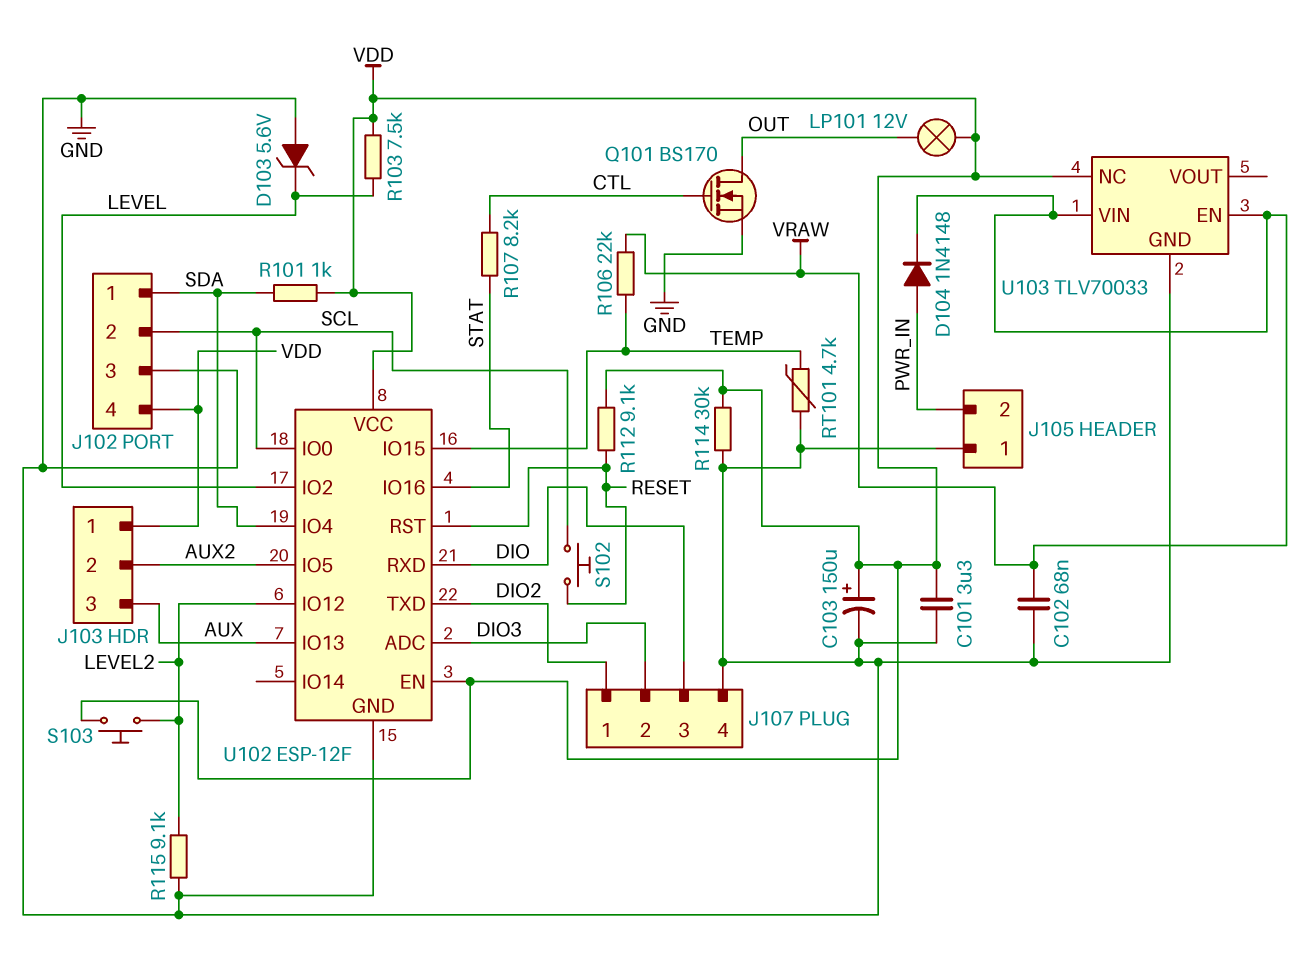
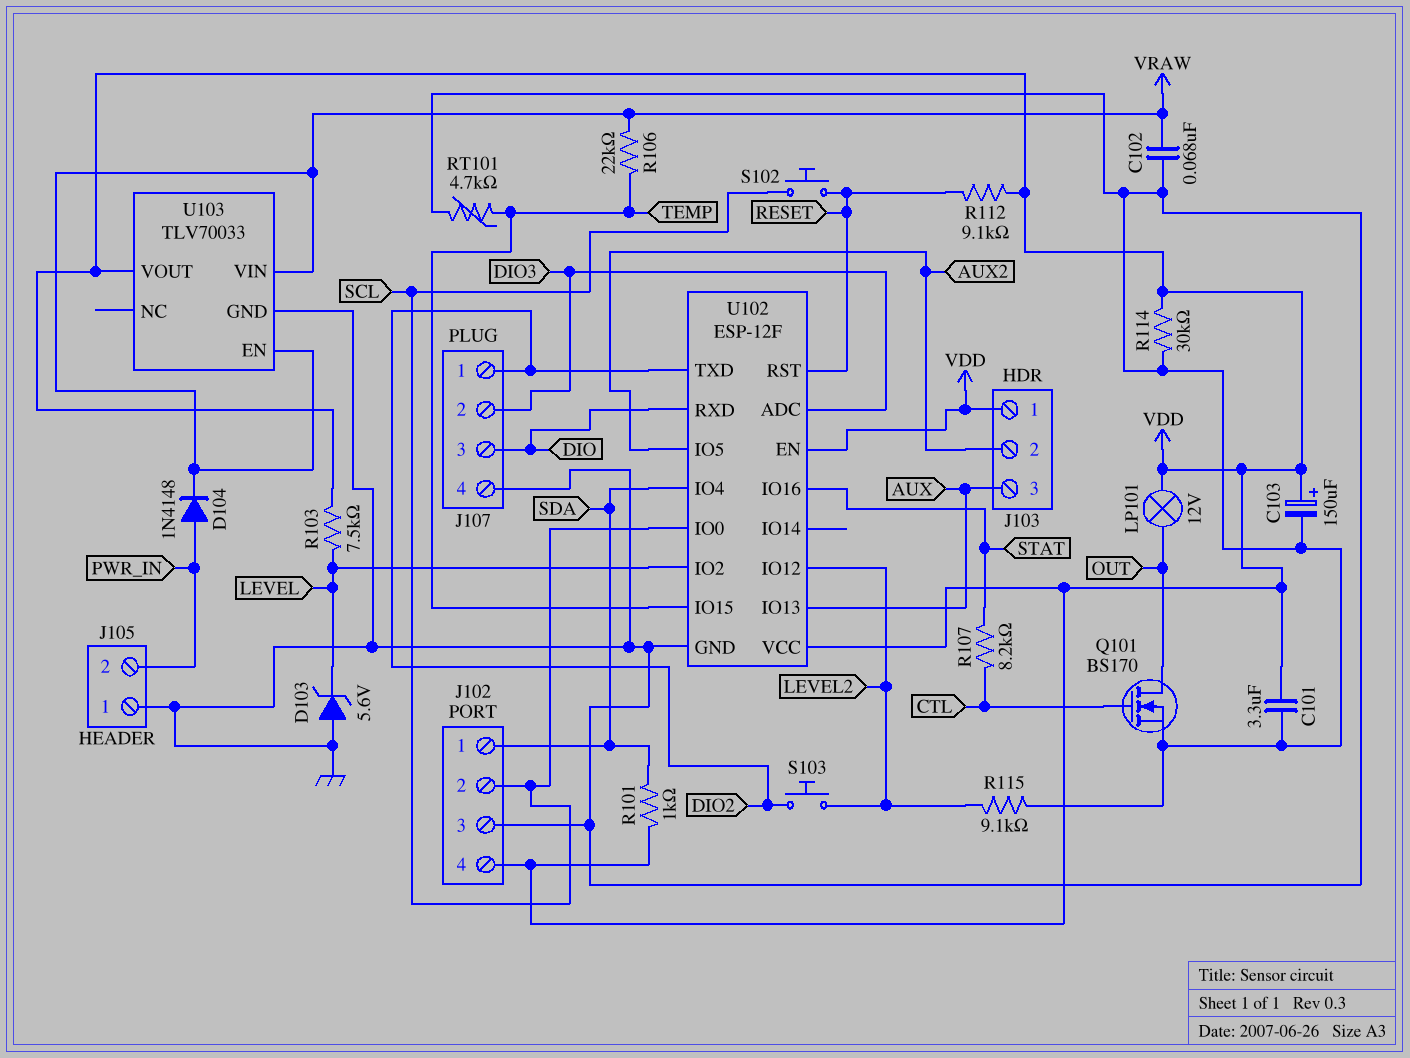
S103: button (LEVEL2, VDD) -> button (DIO2, LEVEL2)
U103 pin NC: VDD -> none
U103 pin VOUT: none -> VDD

